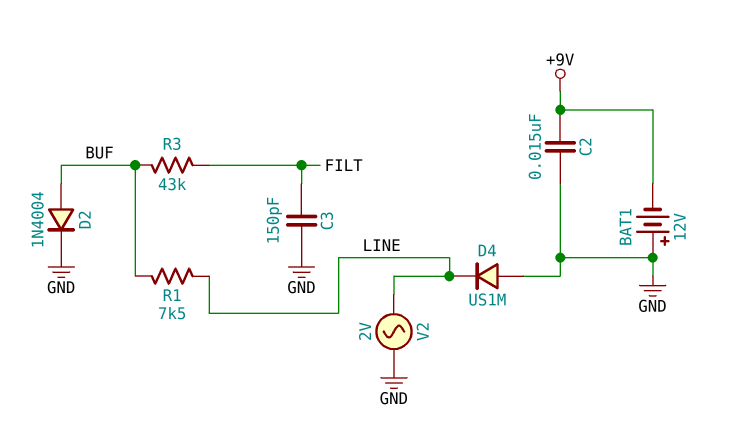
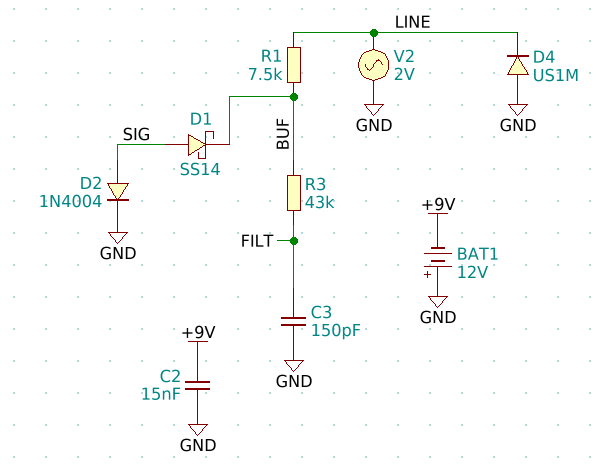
D1: none -> schottky SS14 (A SIG, K BUF)
D2: diode 1N4004 (A BUF, K GND) -> diode 1N4004 (A SIG, K GND)

